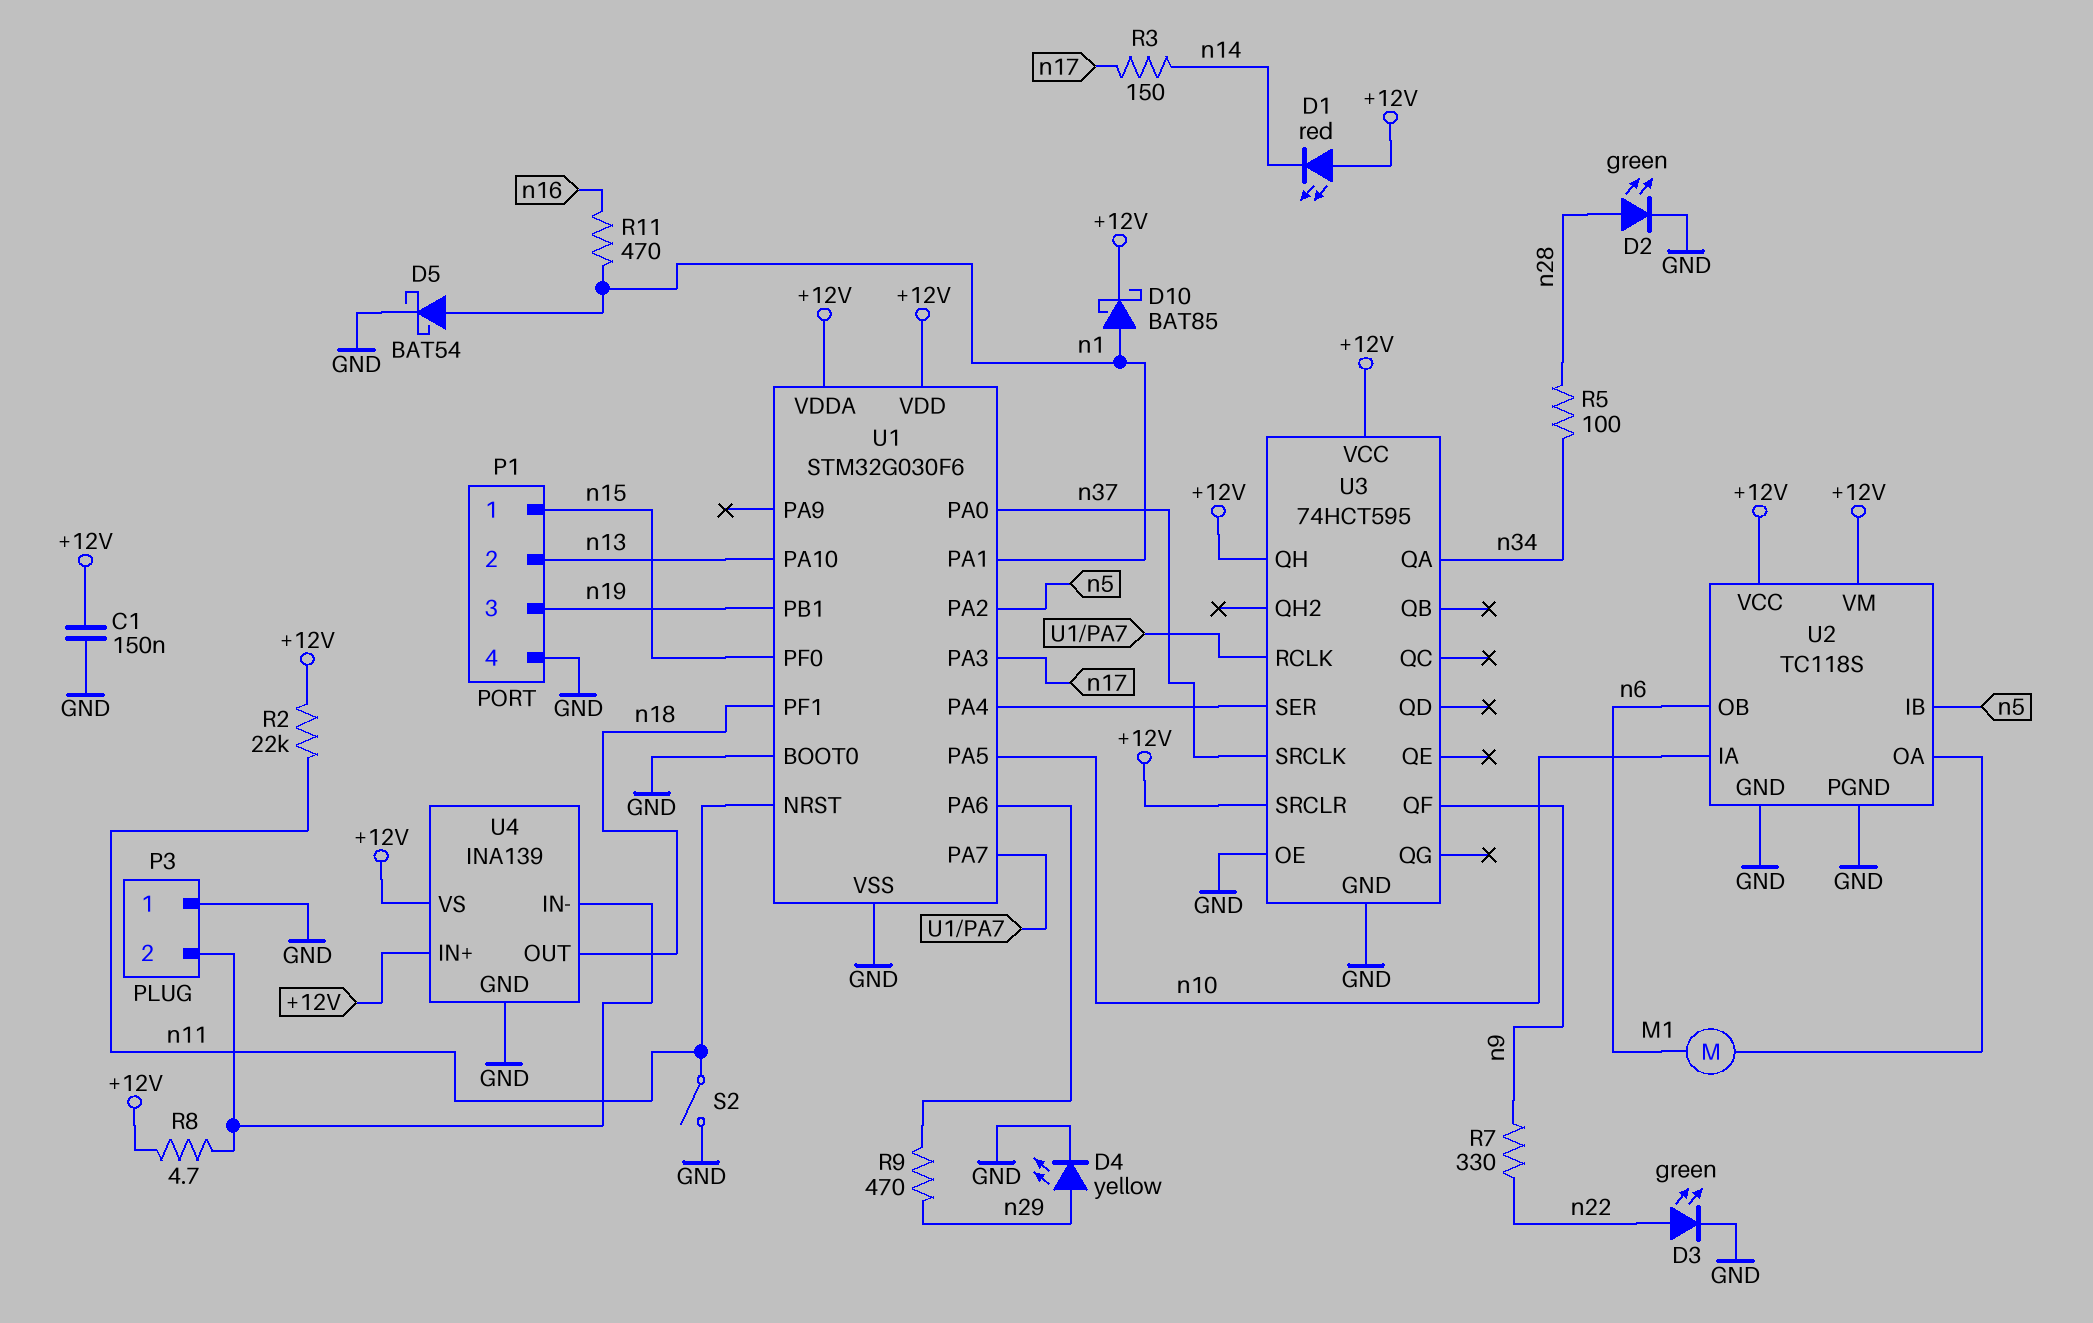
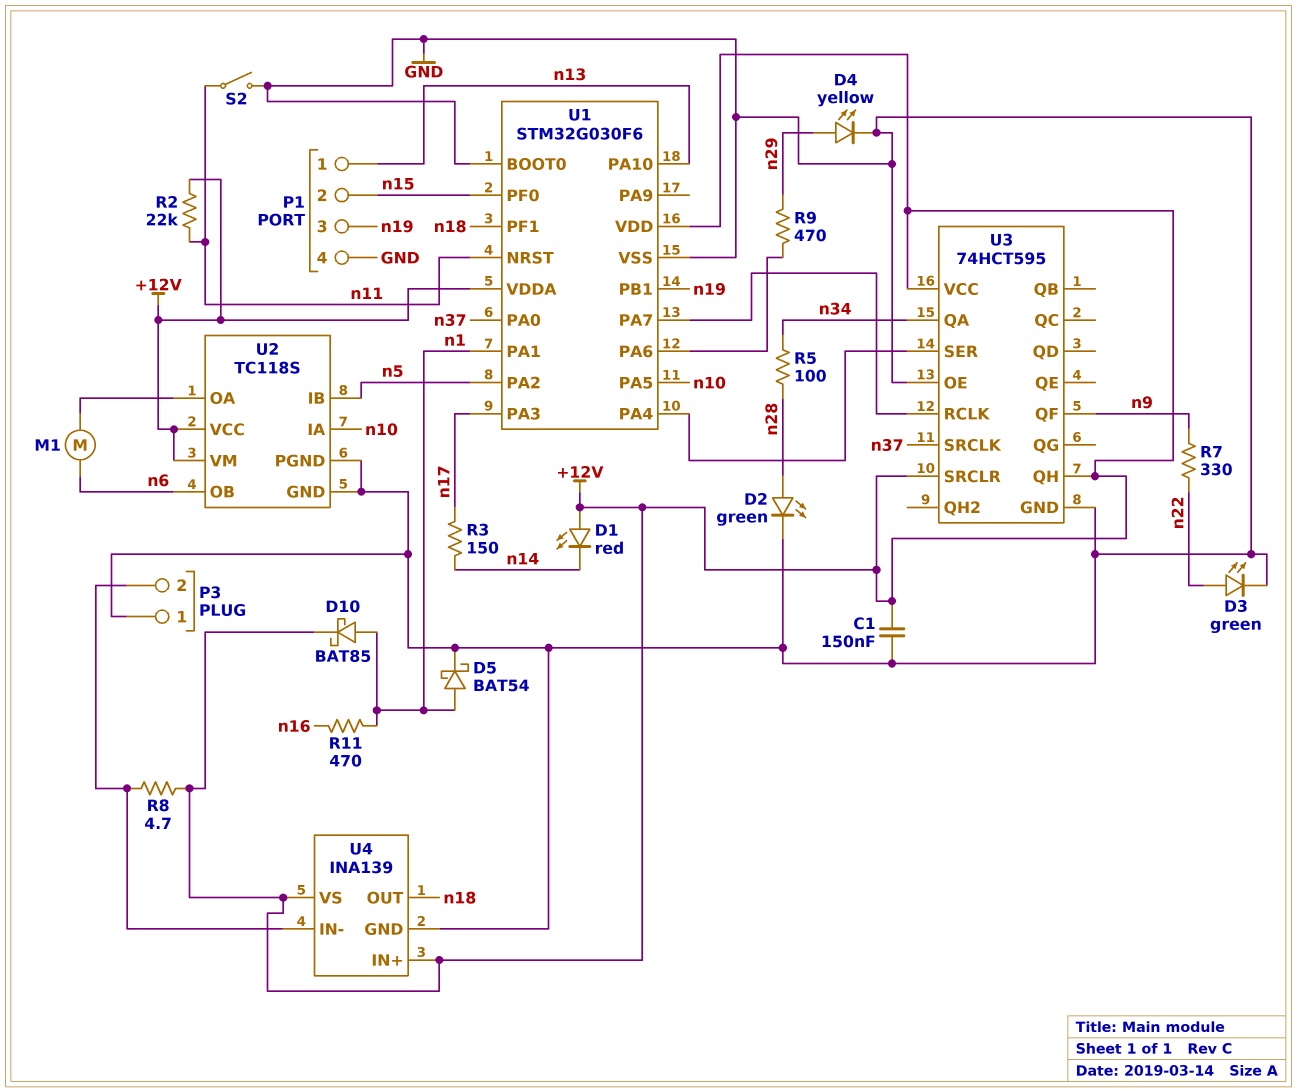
P1 pin 1: n15 -> n13
P1 pin 2: n13 -> n15

